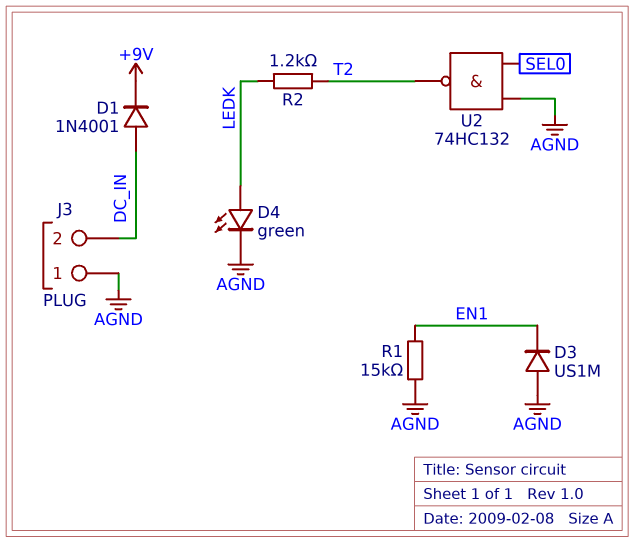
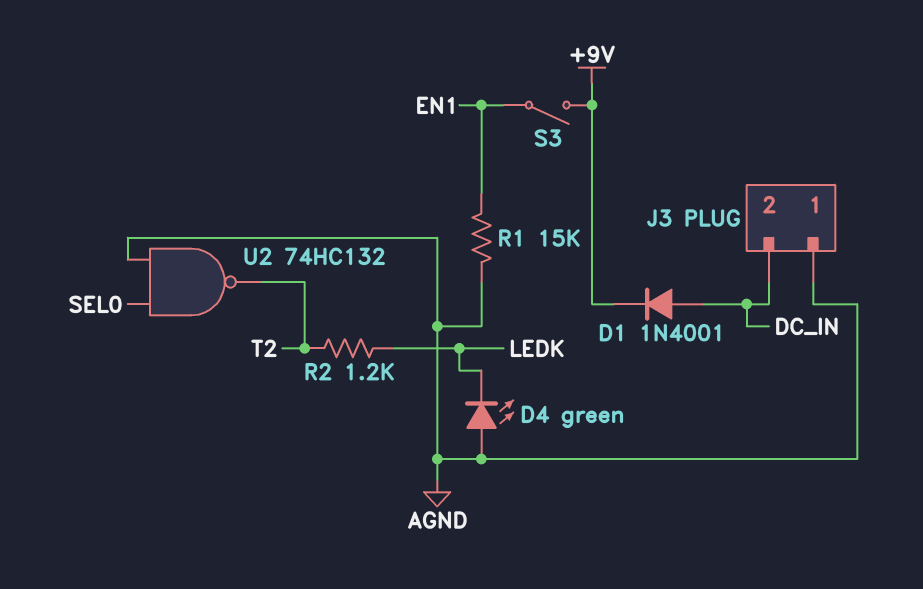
D3: diode US1M (A AGND, K EN1) -> none
D4: LED green (A LEDK, K AGND) -> LED green (A AGND, K LEDK)
S3: none -> switch (+9V, EN1)

